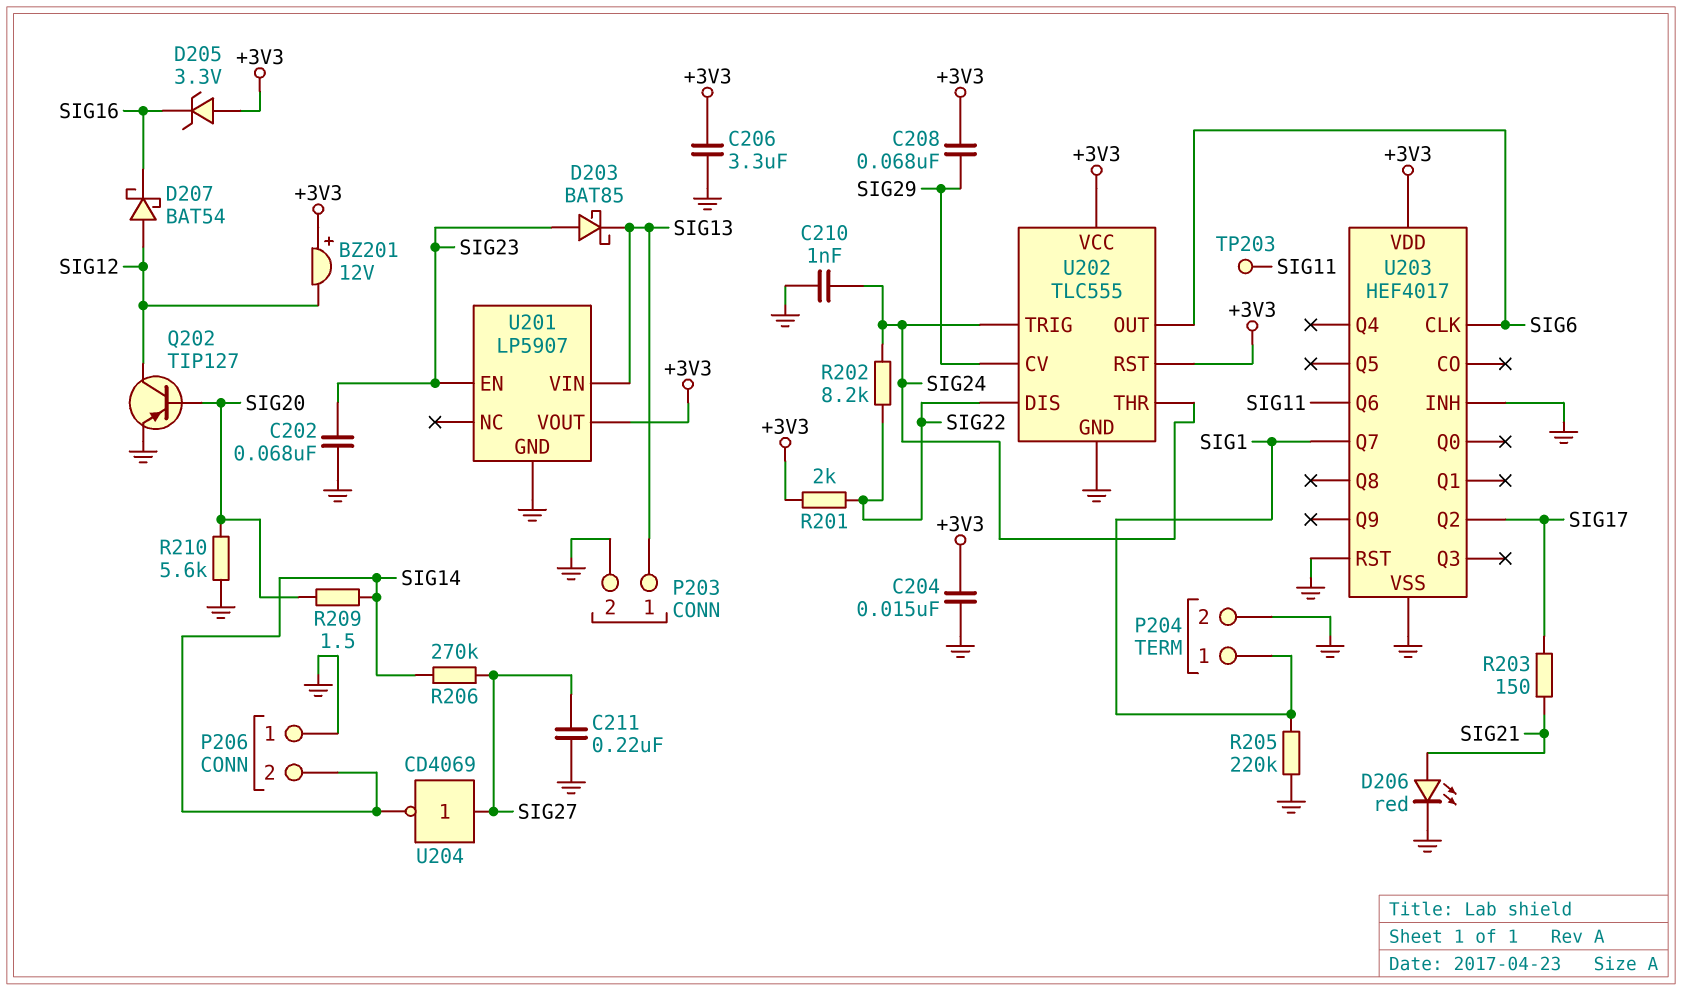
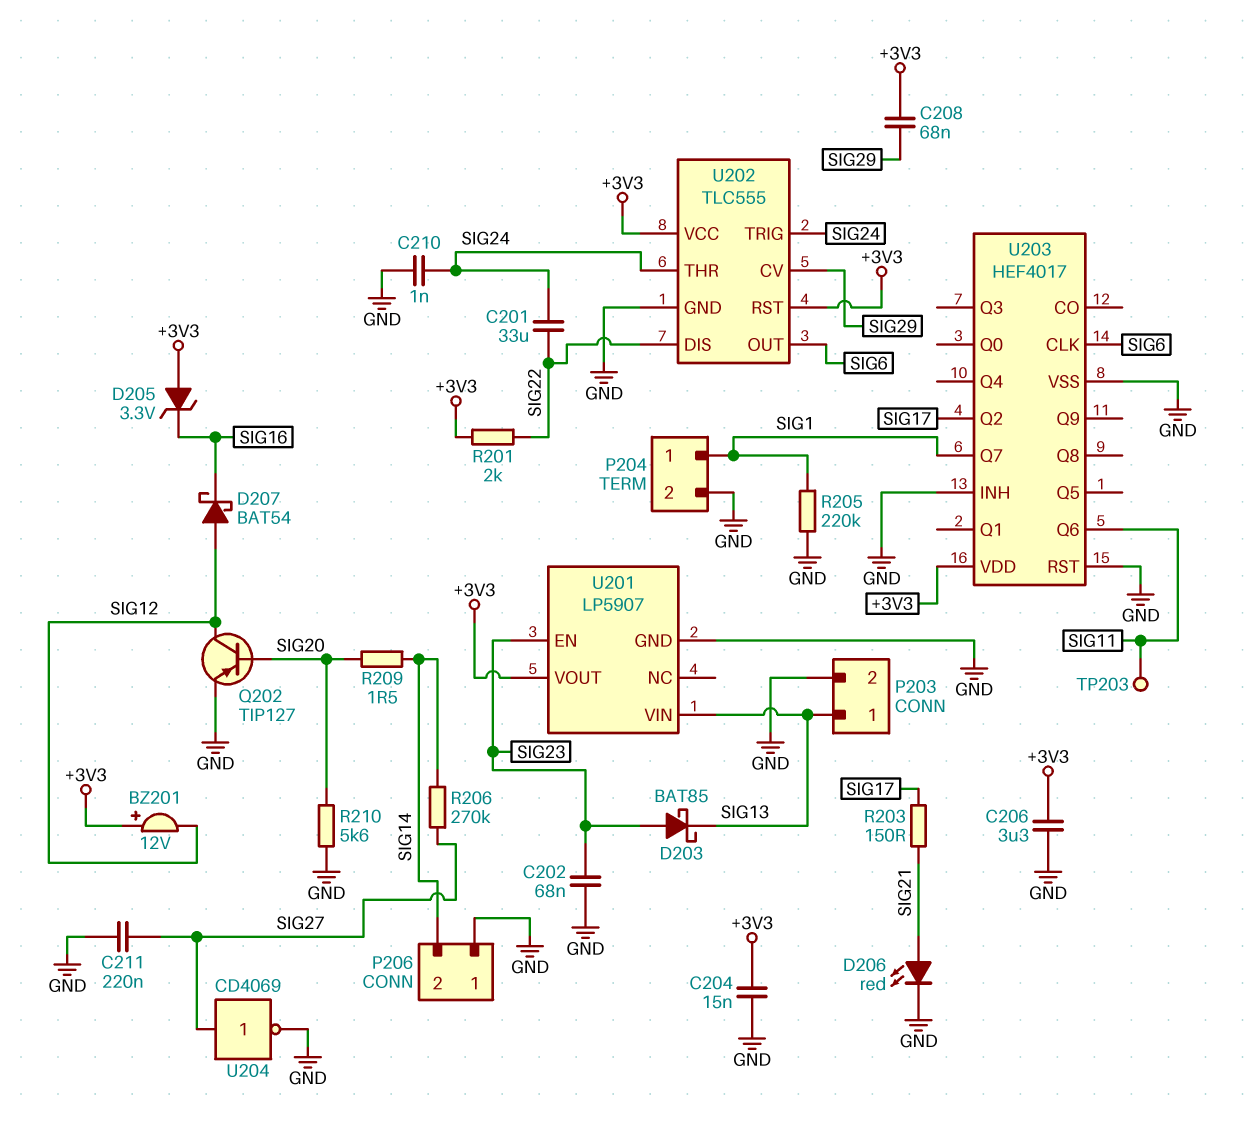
C201: none -> 33uF (SIG22, SIG24)
R202: 8.2k (SIG22, SIG24) -> none
U204: NOT CD4069 (in SIG27, out SIG14) -> NOT CD4069 (in SIG27, out GND)

